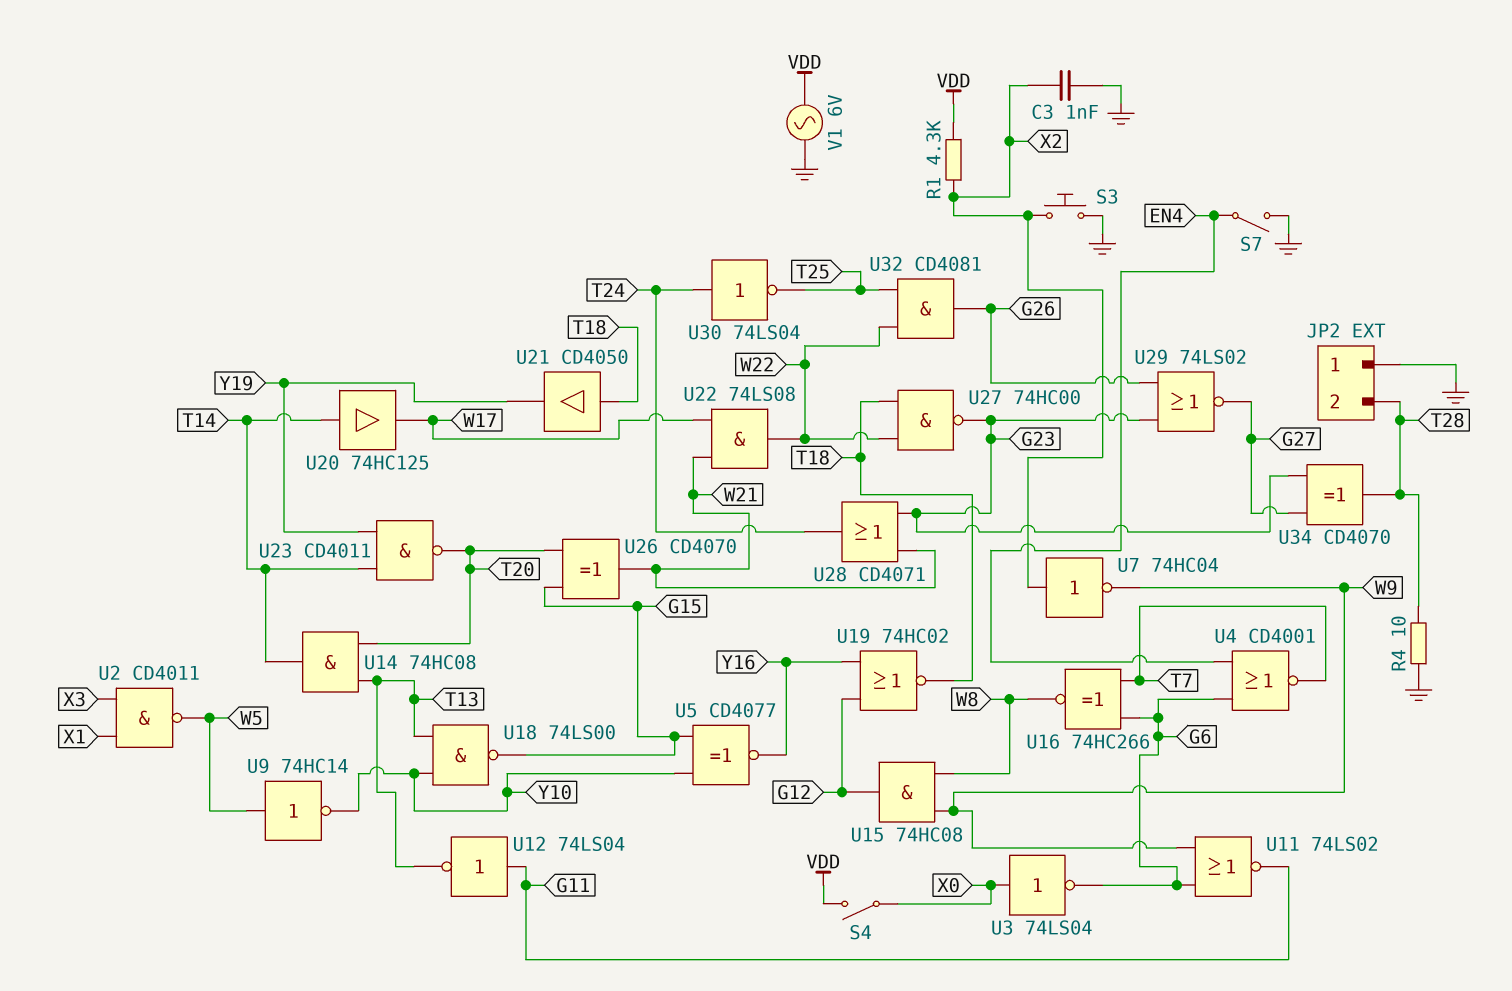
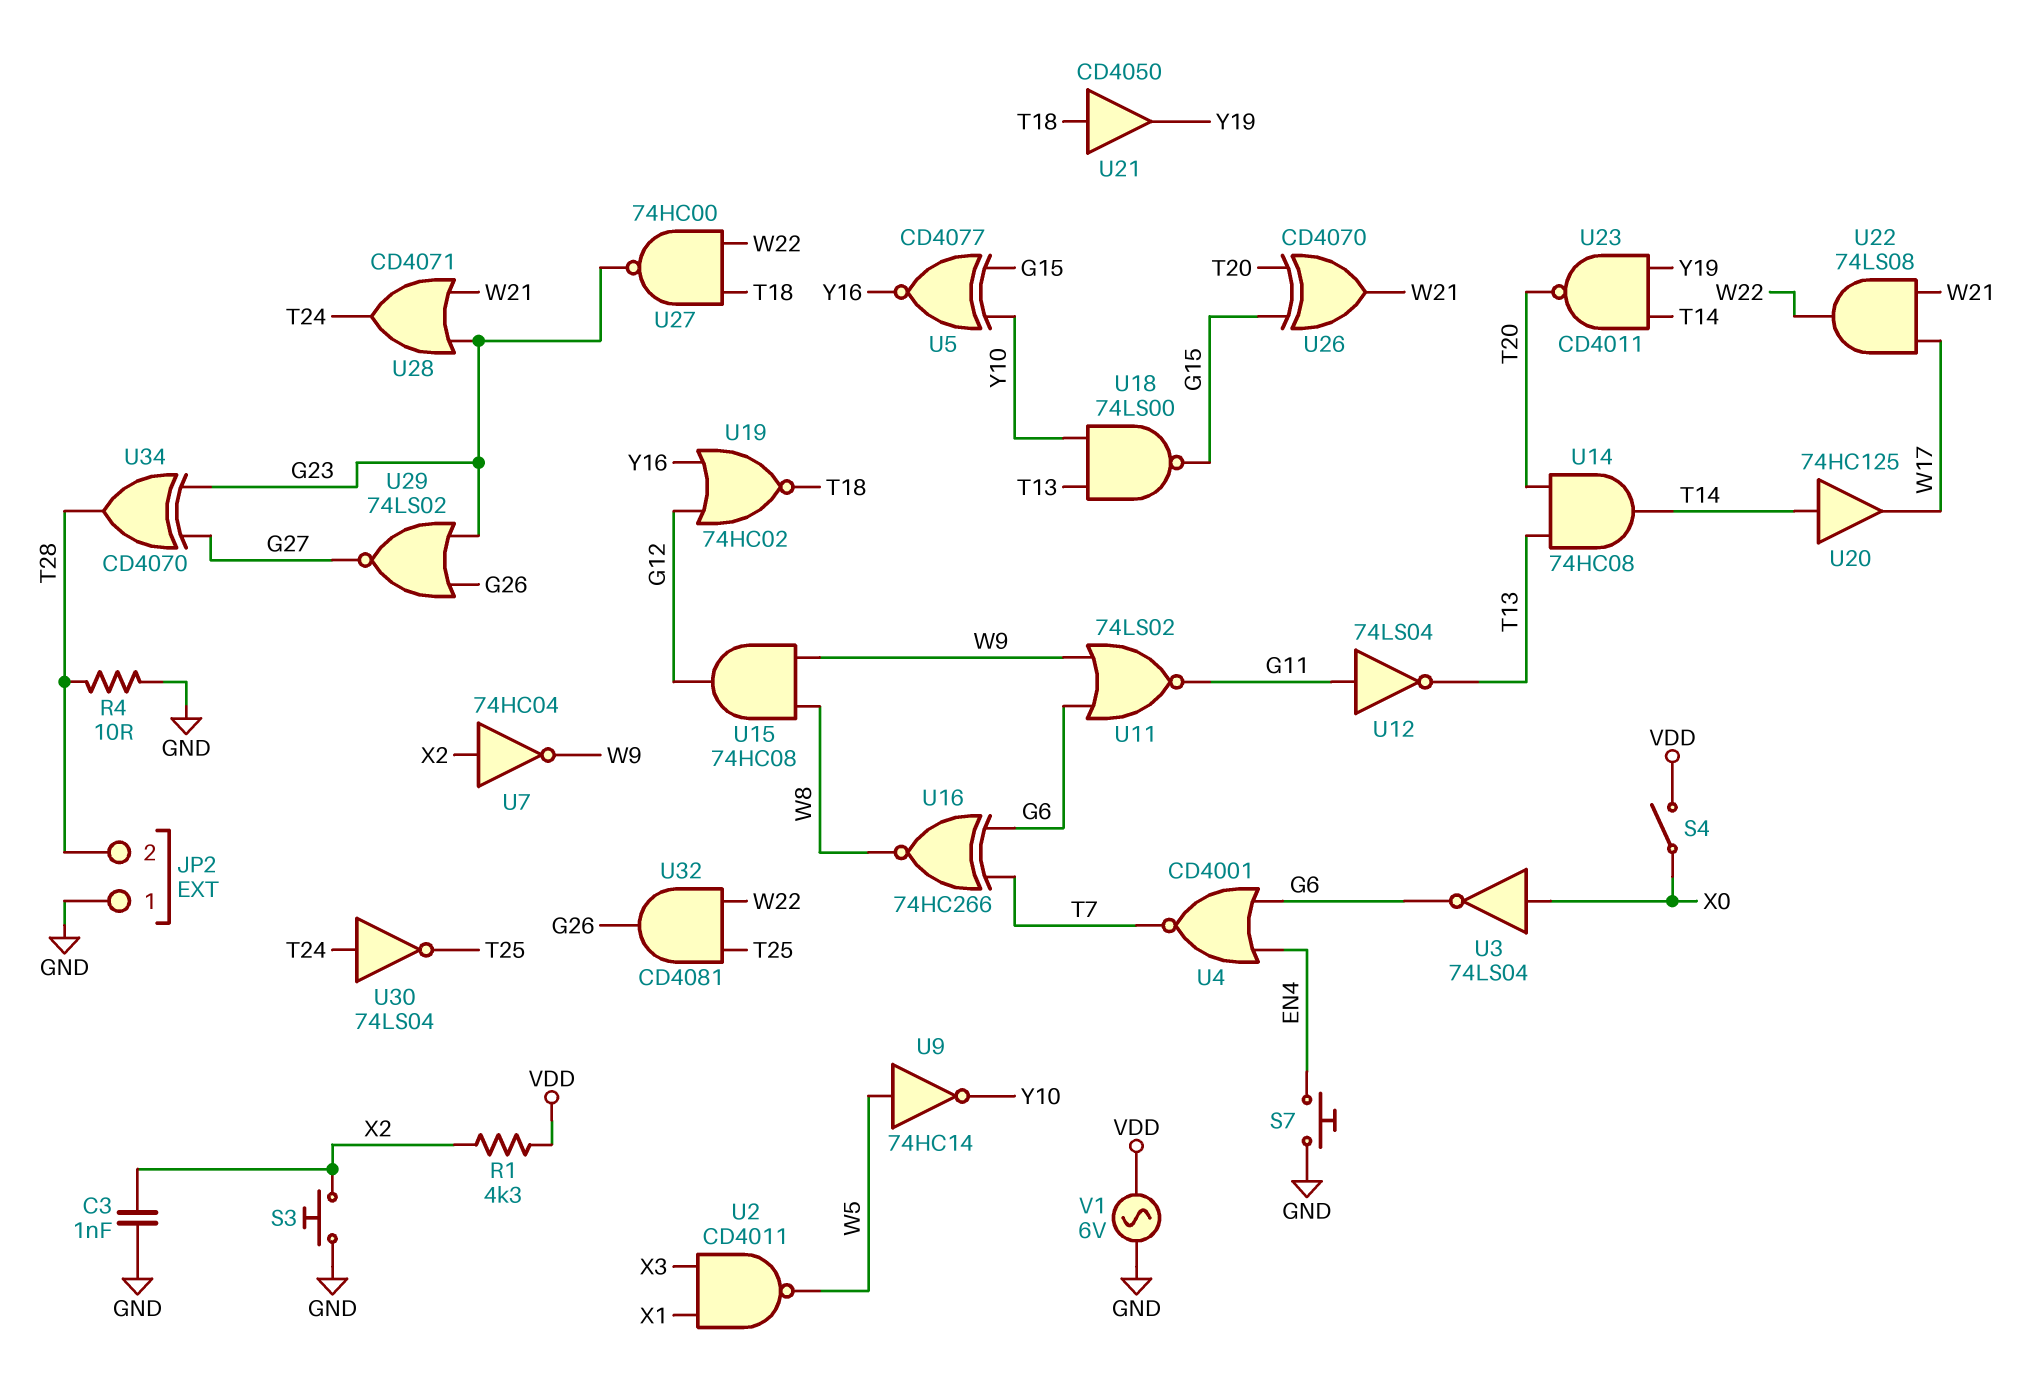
S7: switch (EN4, GND) -> button (EN4, GND)

